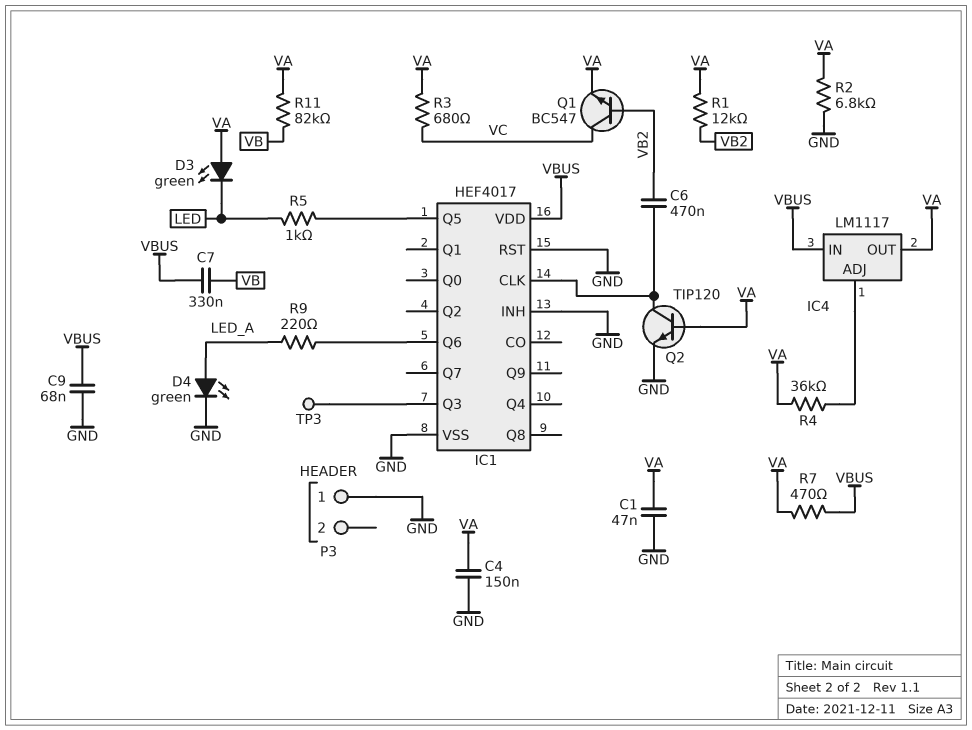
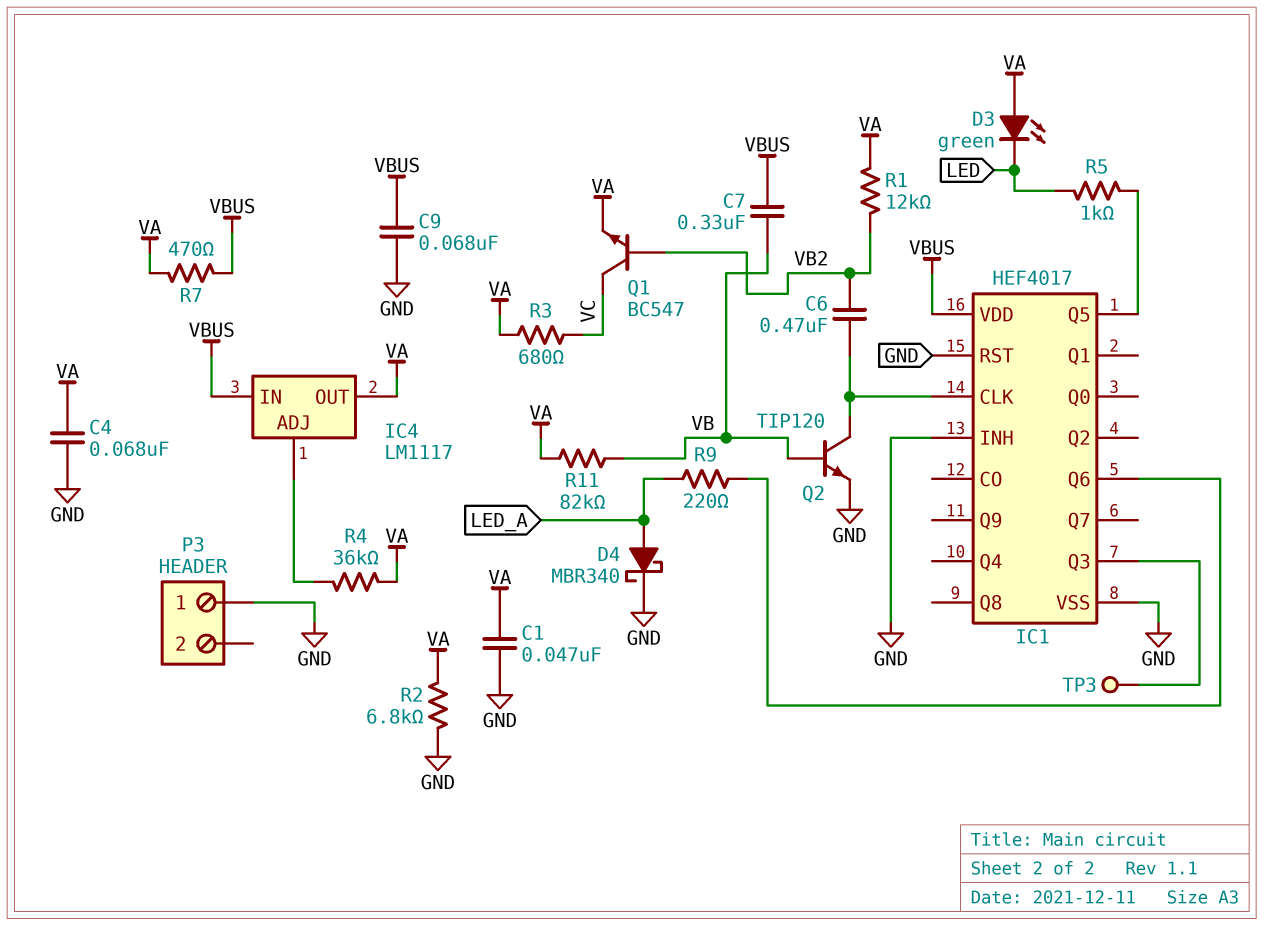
C4: 150nF (GND, VA) -> 68nF (GND, VA)
D4: LED green (A LED_A, K GND) -> schottky MBR340 (A LED_A, K GND)
Q2: NPN TIP120 (B VA, C IC1/CLK, E GND) -> NPN TIP120 (B VB, C IC1/CLK, E GND)

